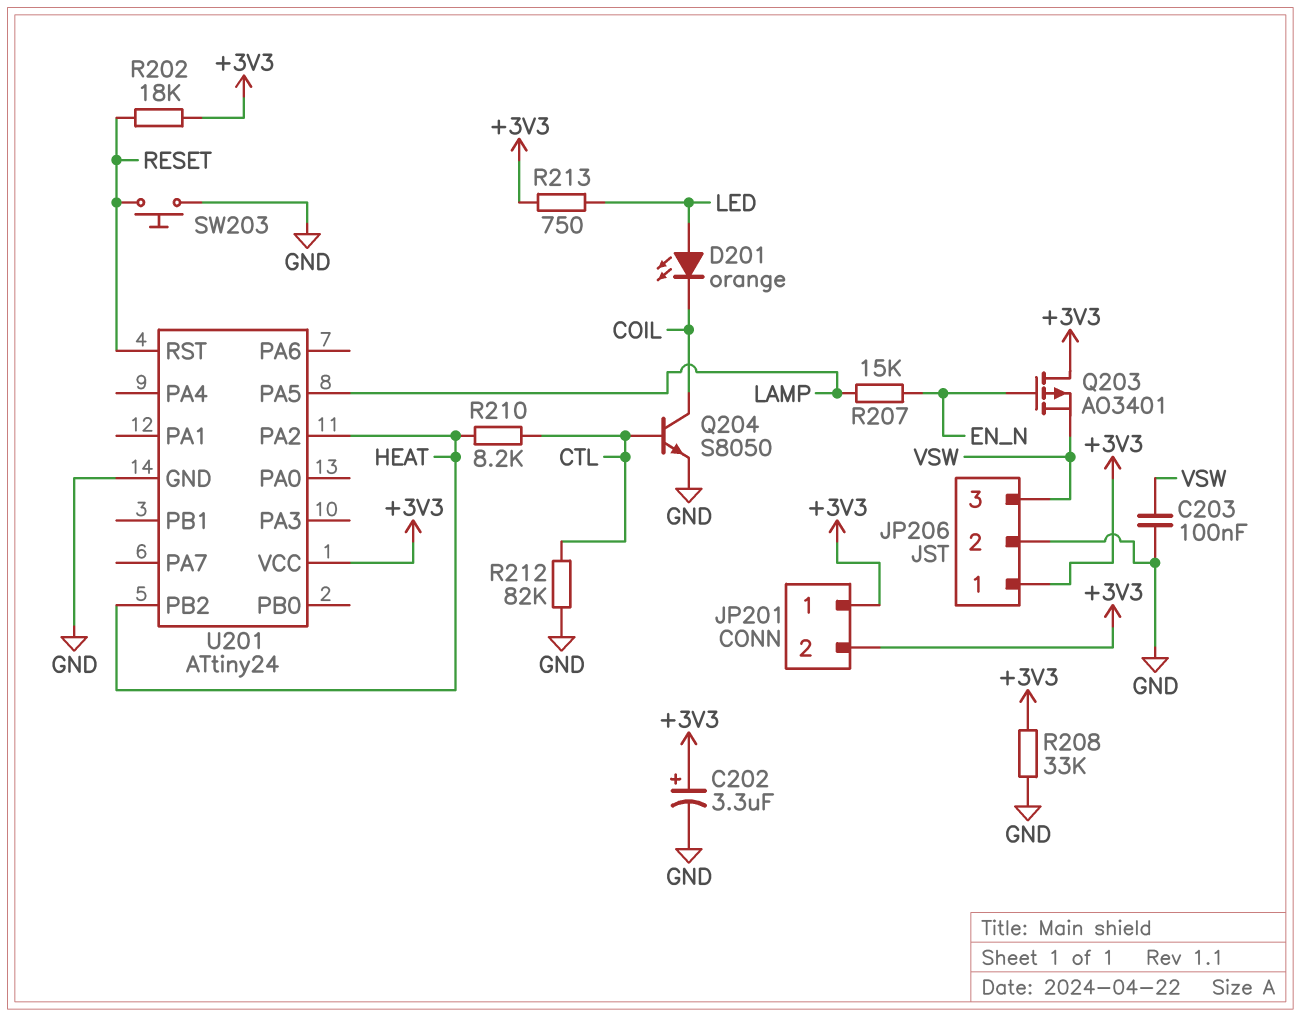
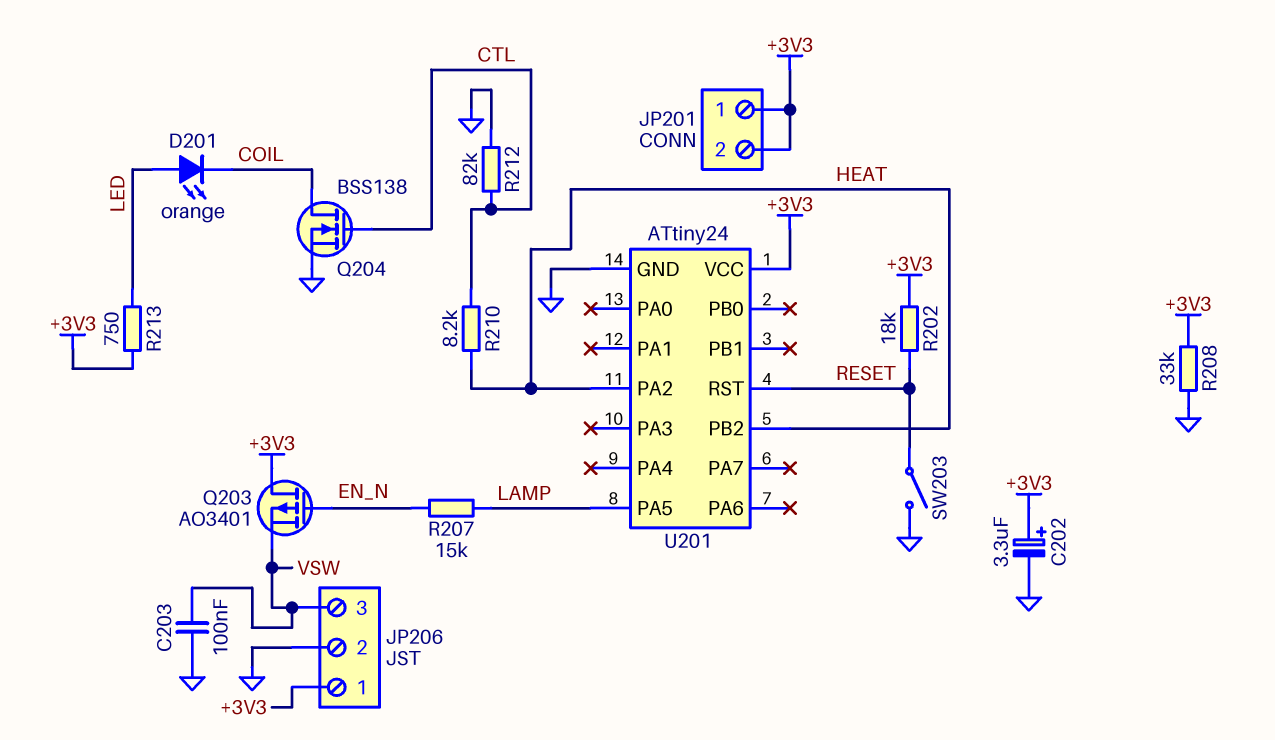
Q204: NPN S8050 (B CTL, C COIL, E GND) -> NMOS BSS138 (G CTL, D COIL, S GND)
SW203: button (GND, RESET) -> switch (GND, RESET)

